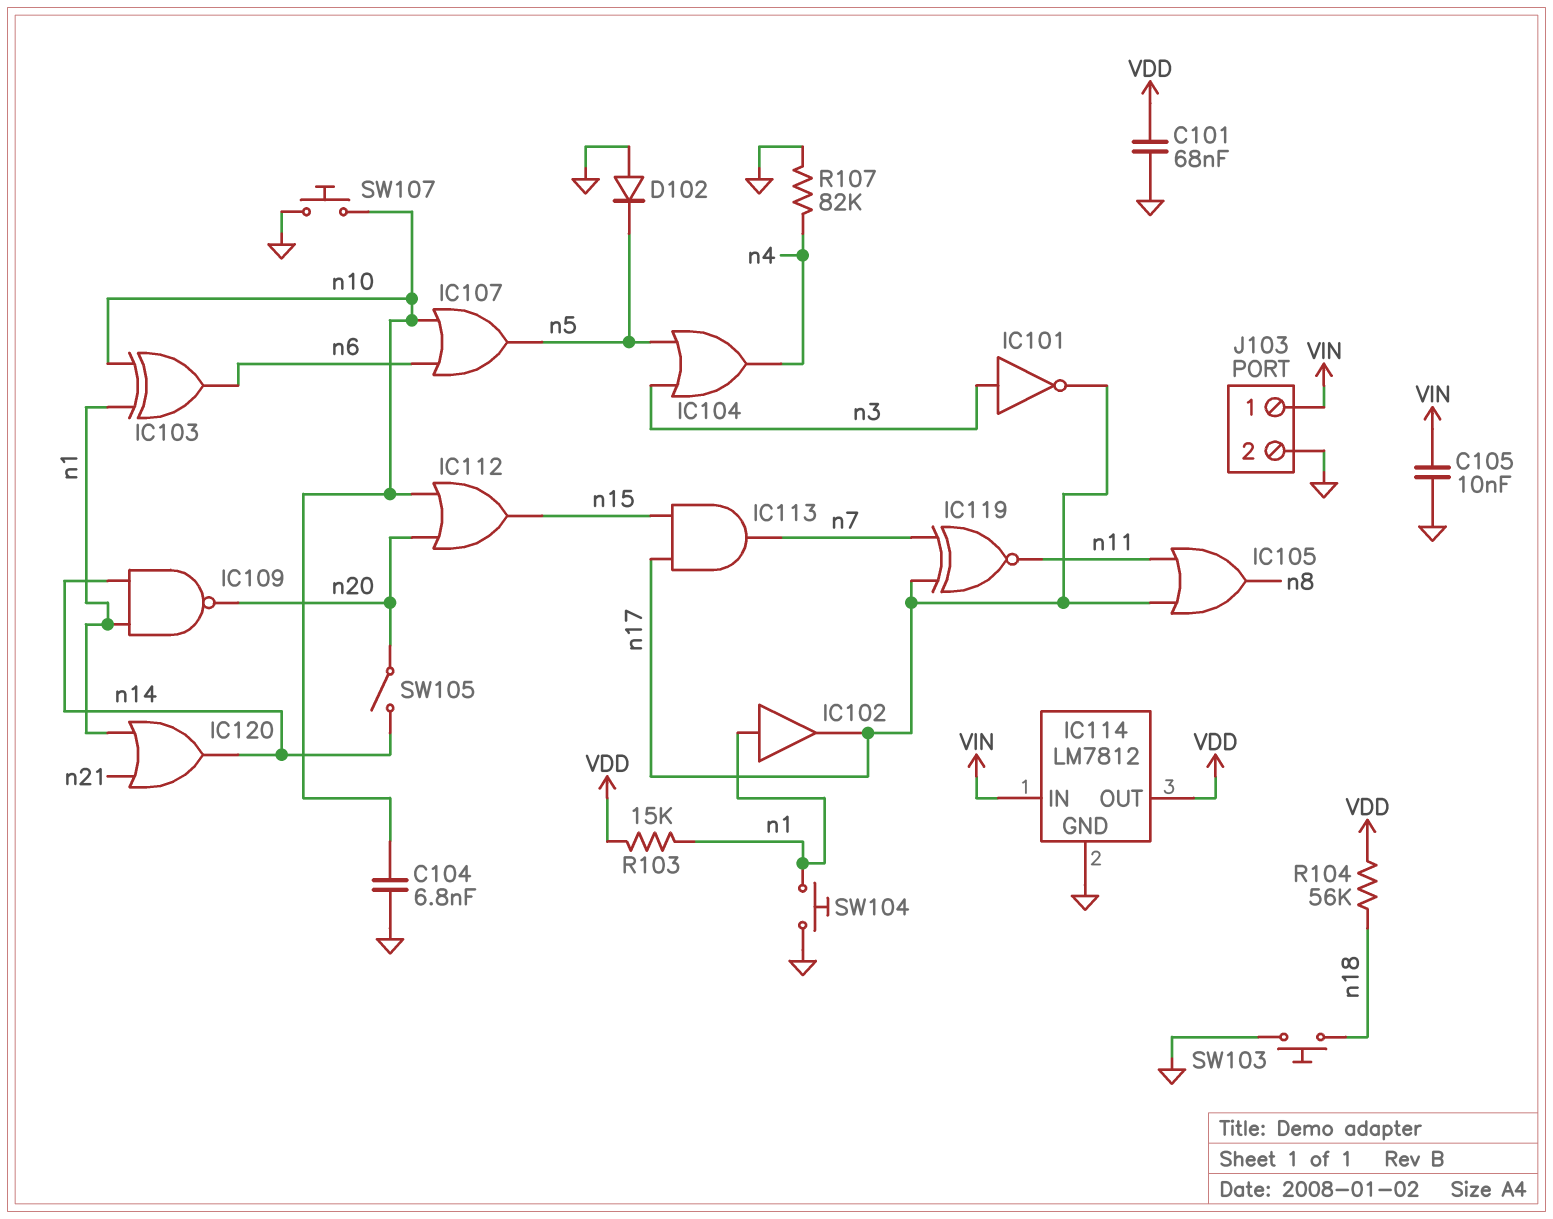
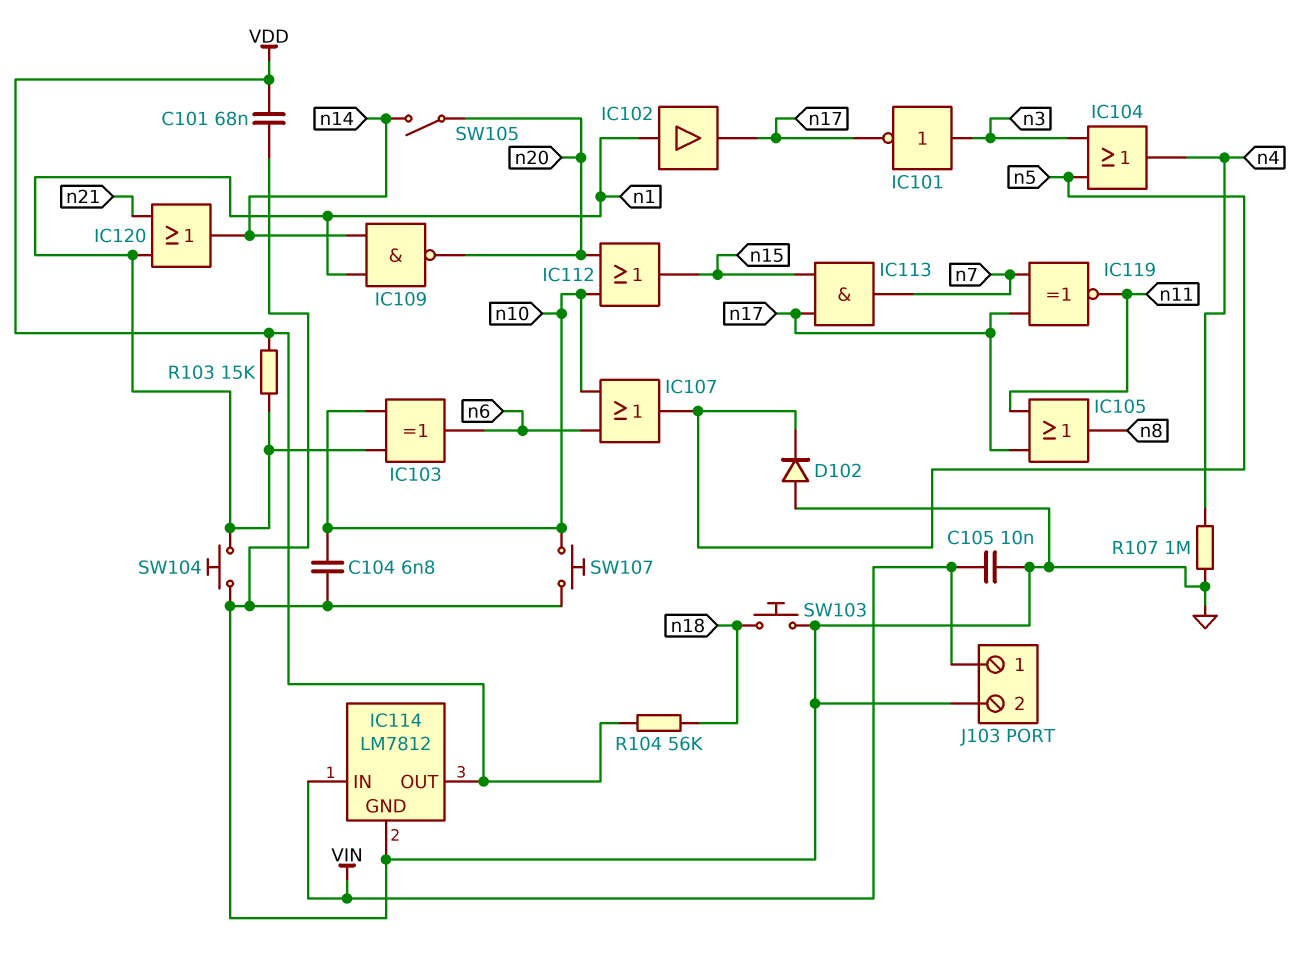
R107: 82k (GND, n4) -> 1M (GND, n4)

